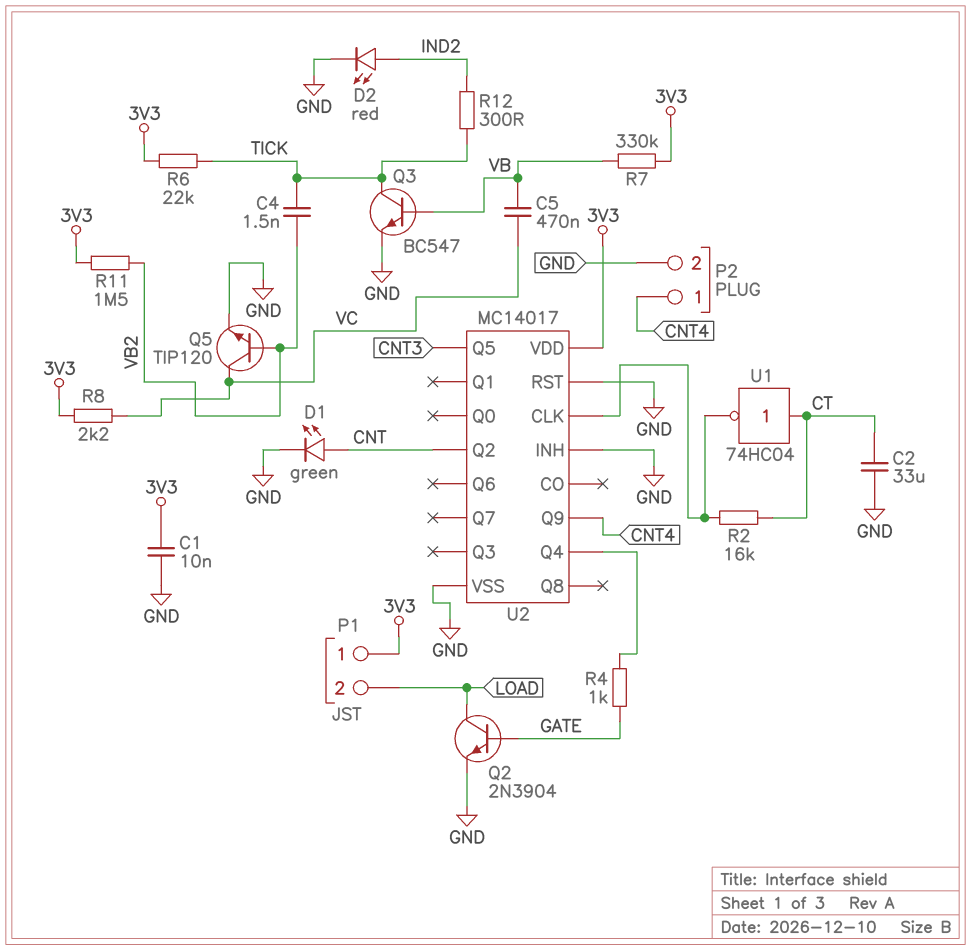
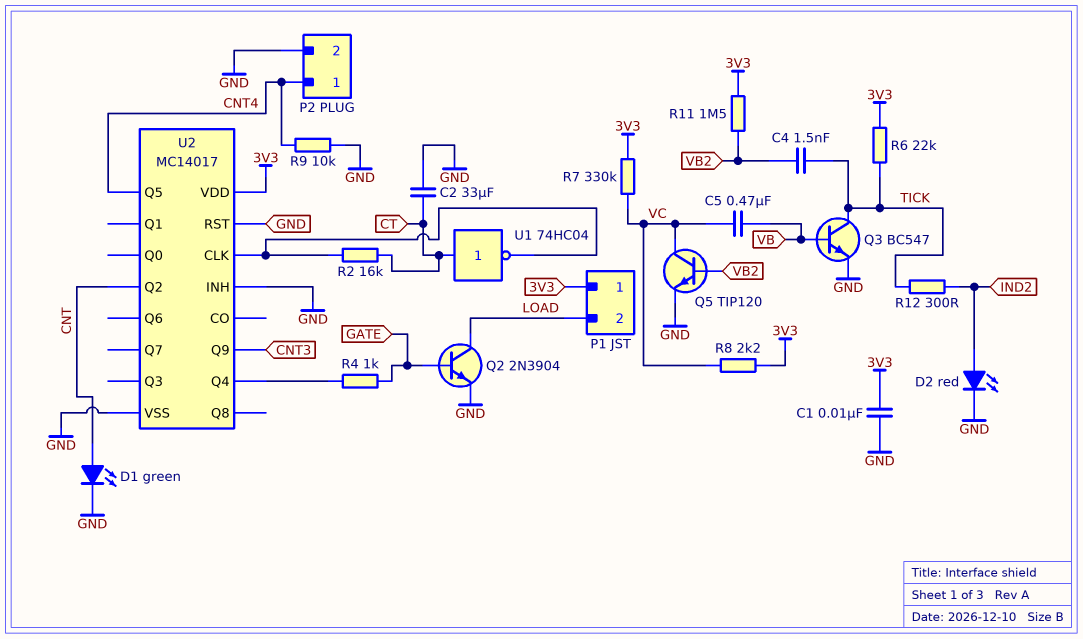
R7: 330k (3V3, VB) -> 330k (3V3, VC)
R9: none -> 10k (CNT4, GND)
U2 pin Q5: CNT3 -> CNT4
U2 pin Q9: CNT4 -> CNT3

